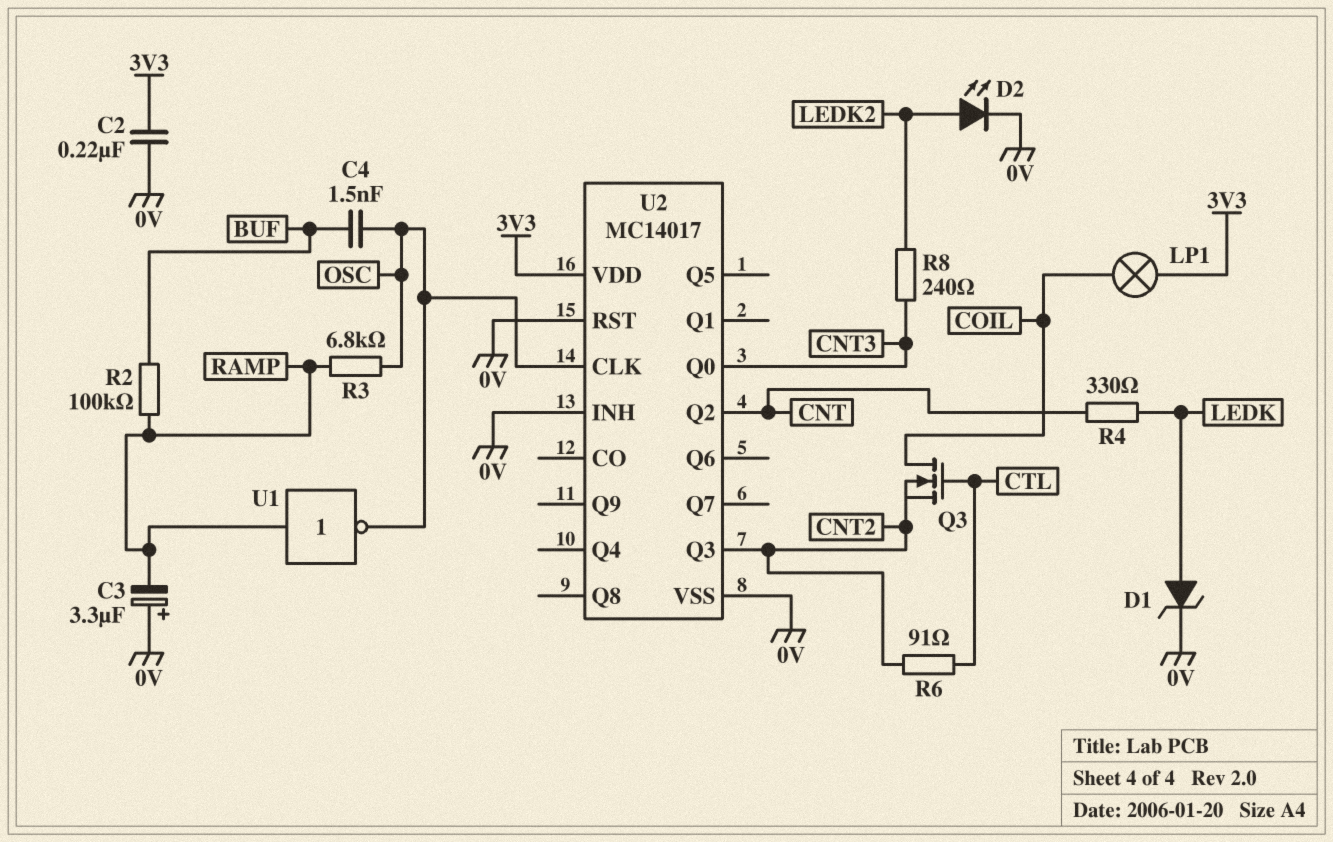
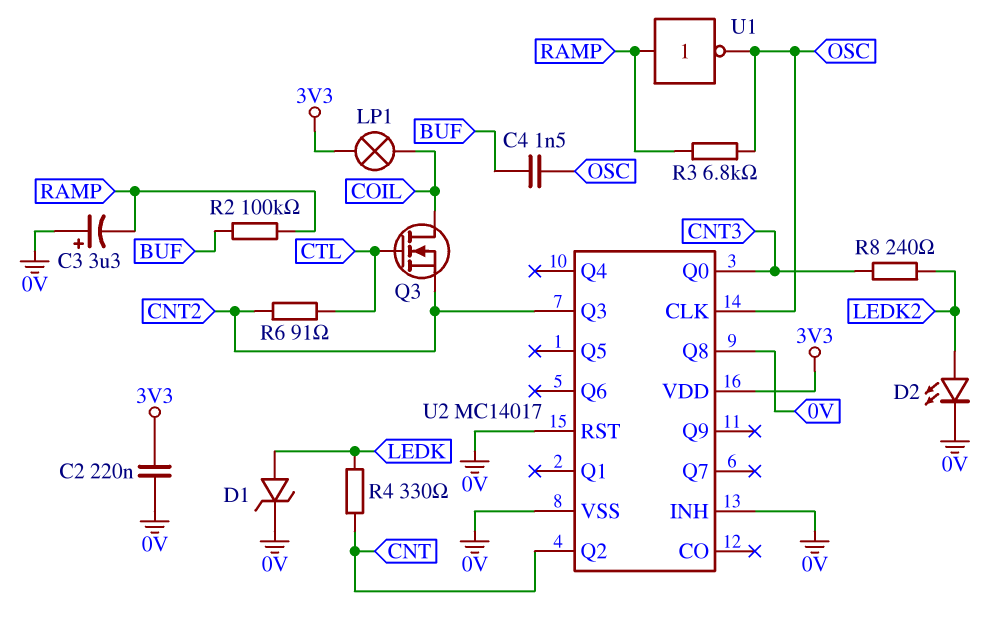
U2 pin Q8: none -> 0V

